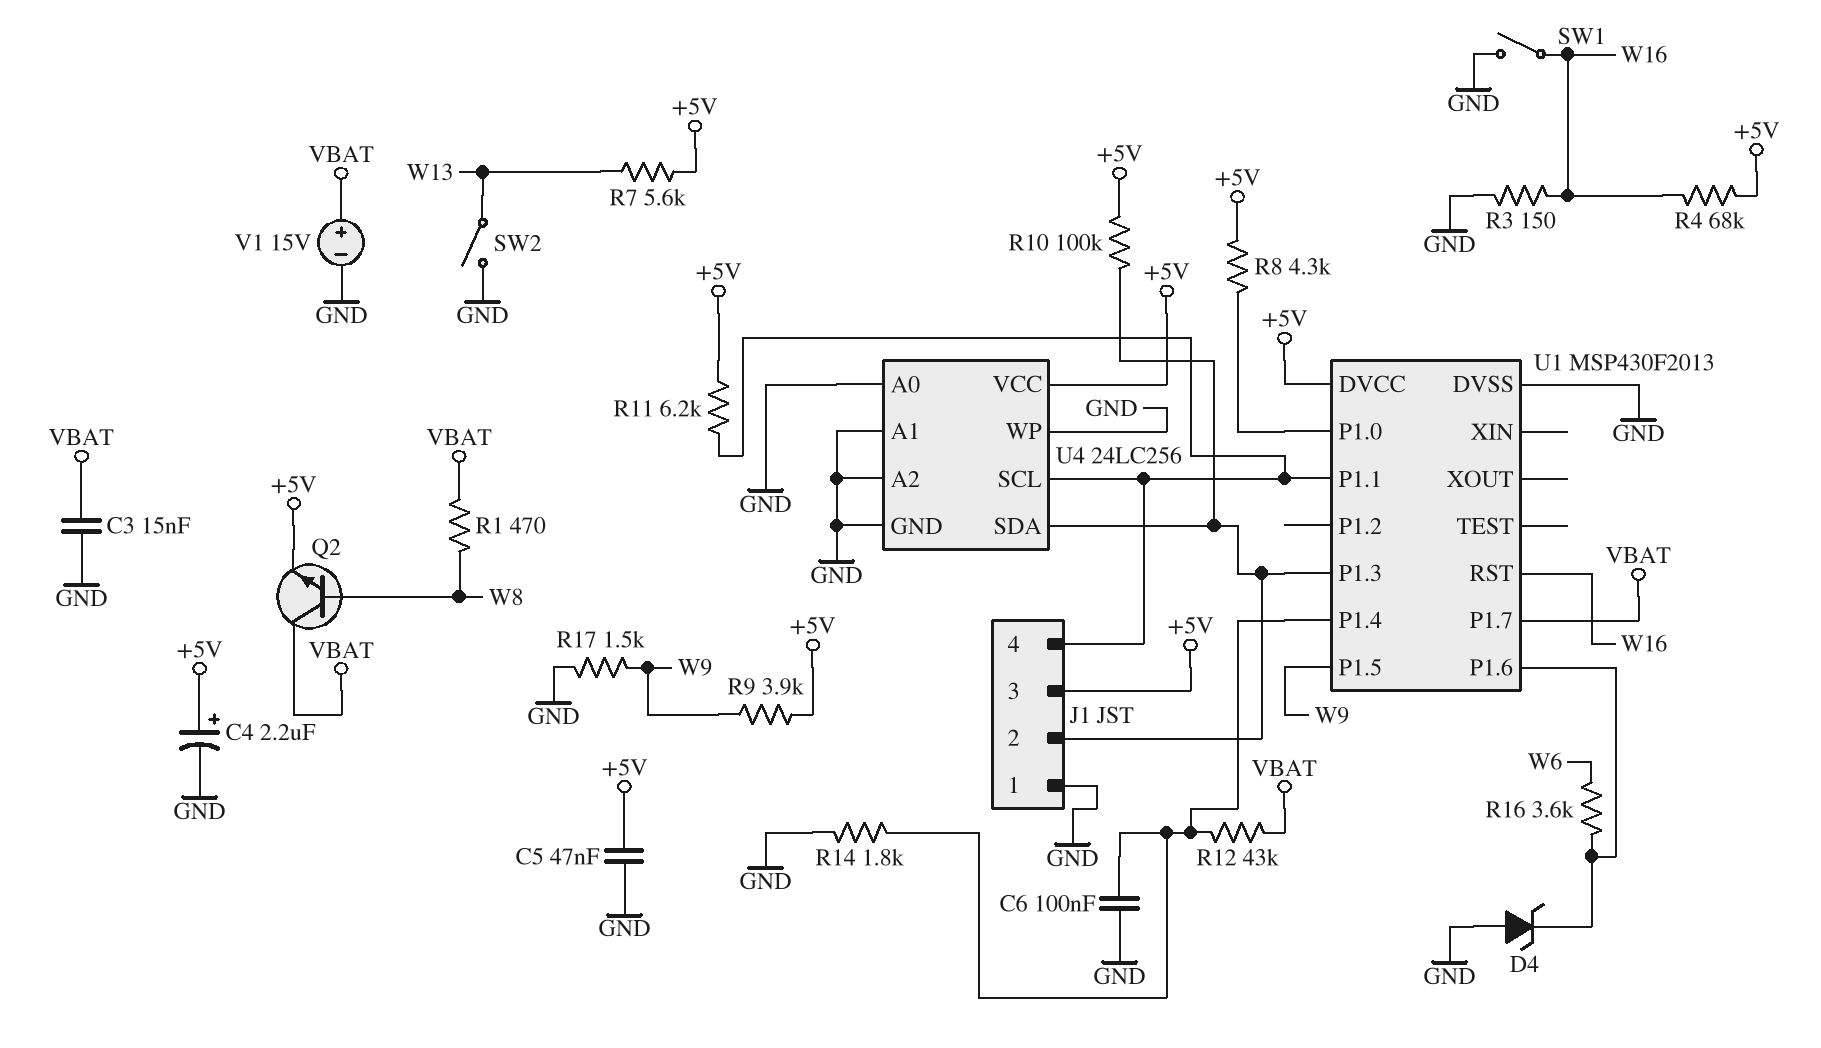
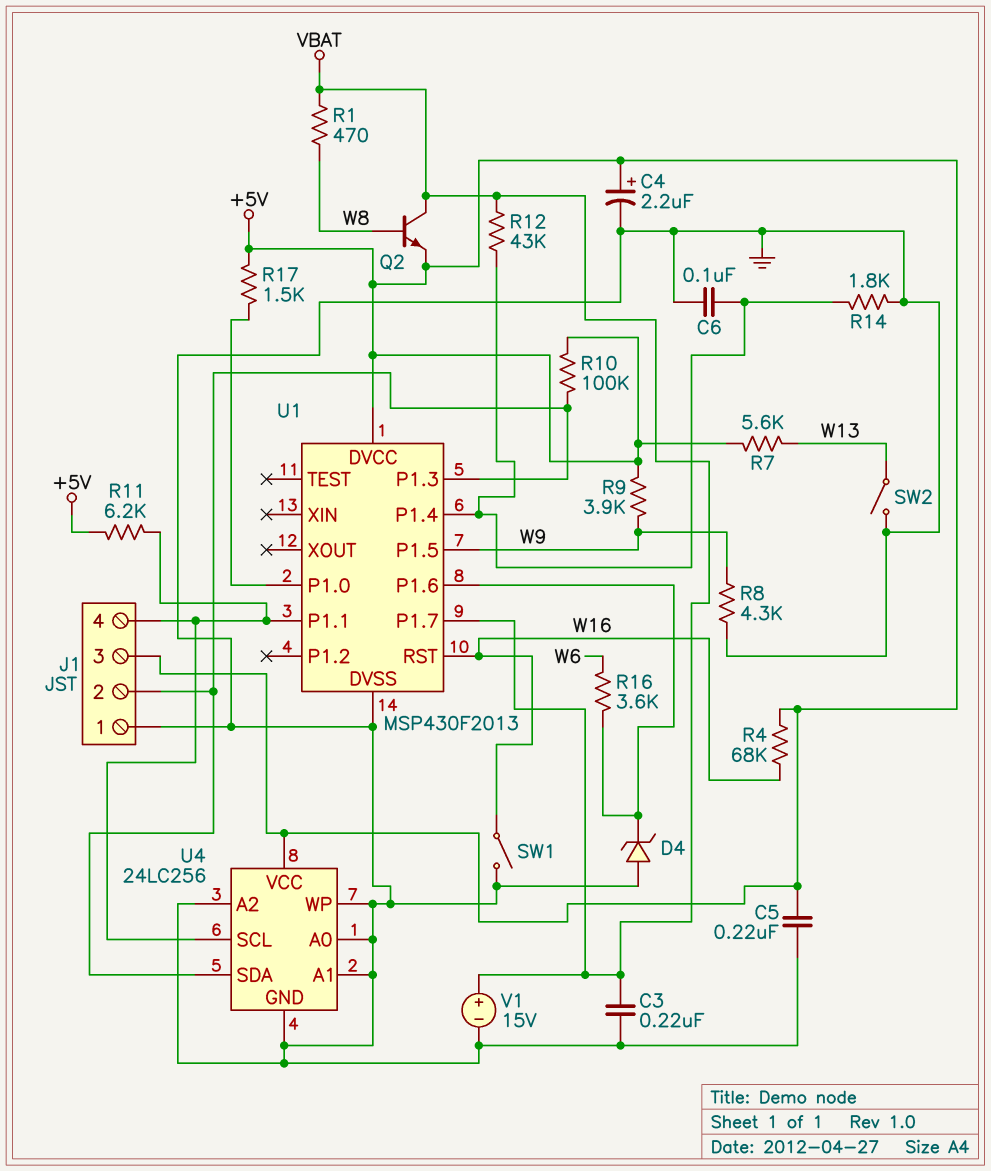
C3: 15nF (GND, VBAT) -> 220nF (GND, VBAT)
C5: 47nF (+5V, GND) -> 220nF (+5V, GND)
R3: 150 (GND, W16) -> none
R8: 4.3k (+5V, U1/P1.0) -> 4.3k (GND, W9)
R17: 1.5k (GND, W9) -> 1.5k (+5V, U1/P1.0)

